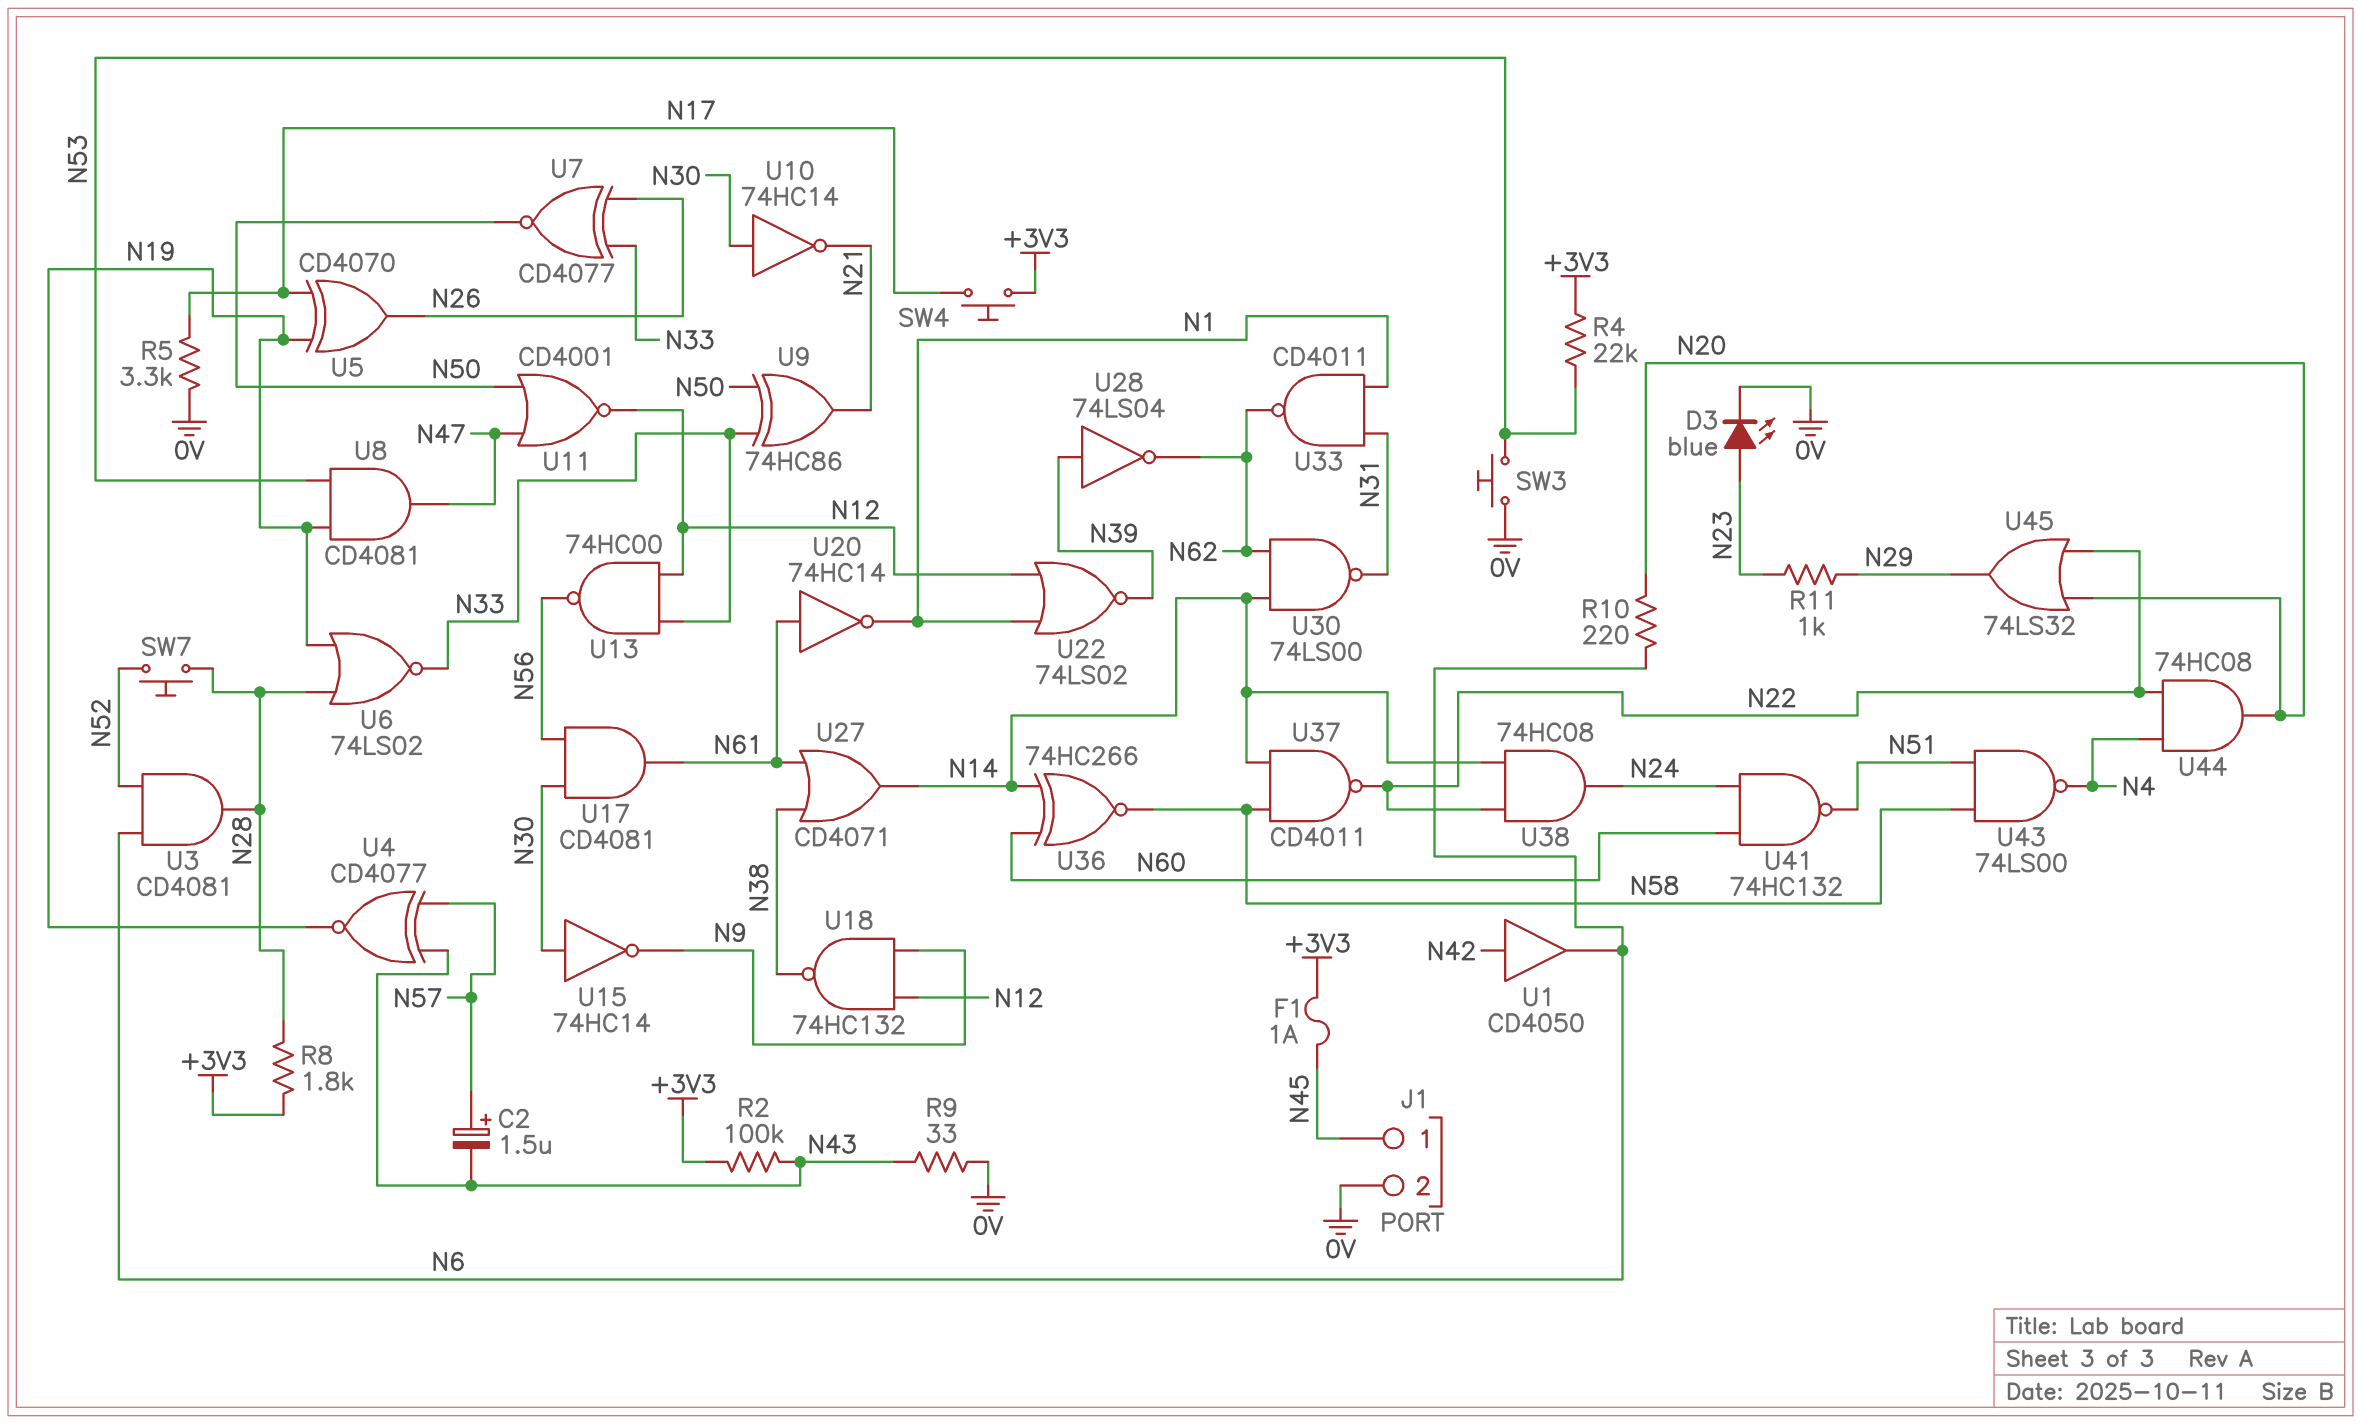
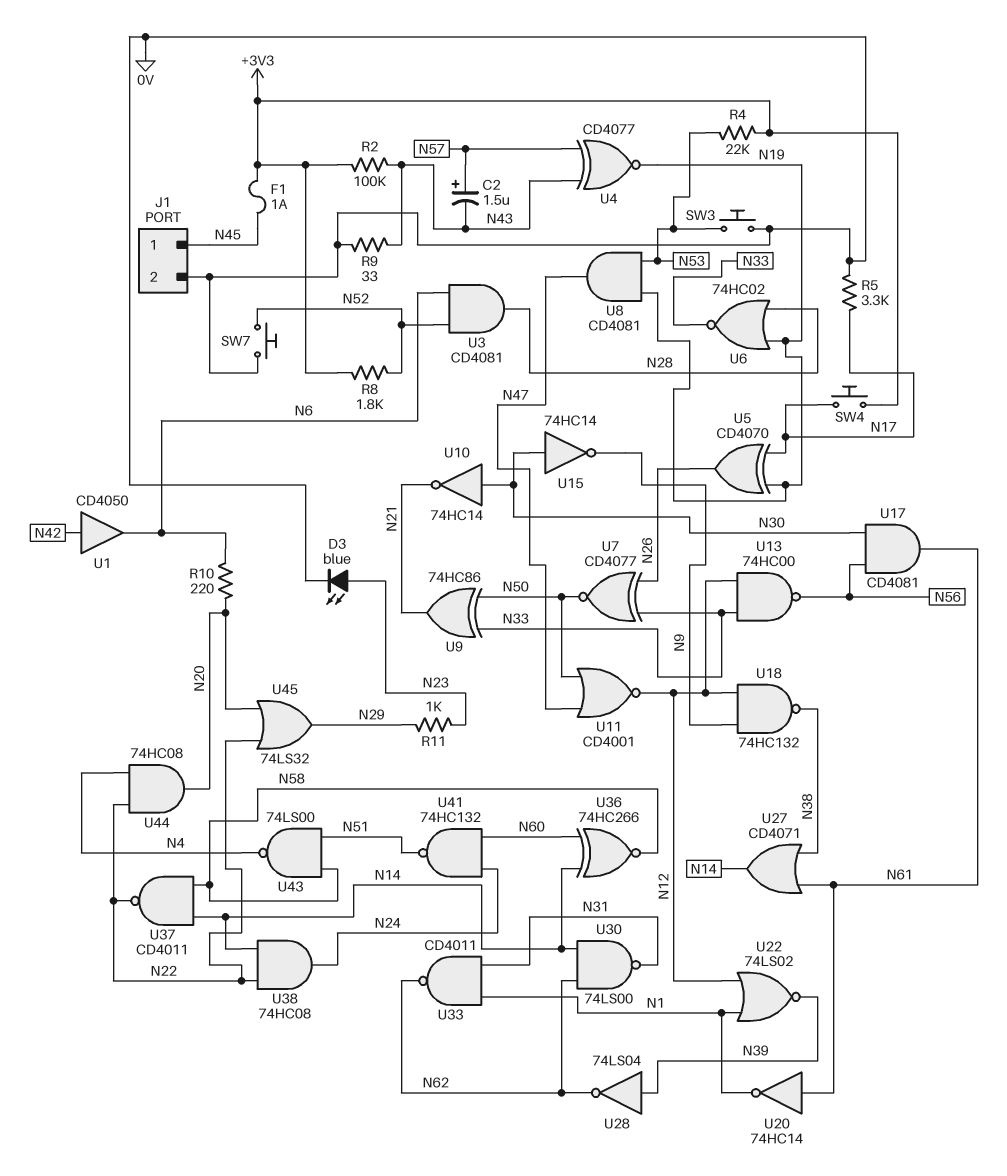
R8: 1.8k (+3V3, N28) -> 1.8k (+3V3, N52)
SW7: button (N28, N52) -> button (0V, N52)
U6: NOR 74LS02 (in N19, in N28, out N33) -> NOR 74HC02 (in N19, in N28, out N33)

